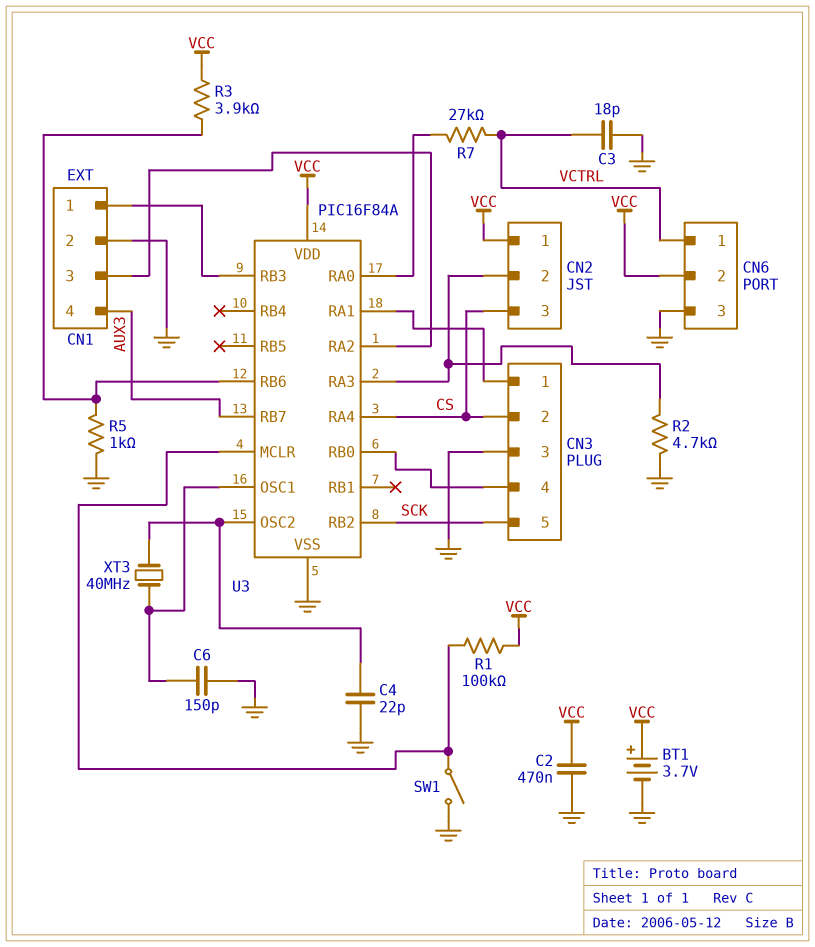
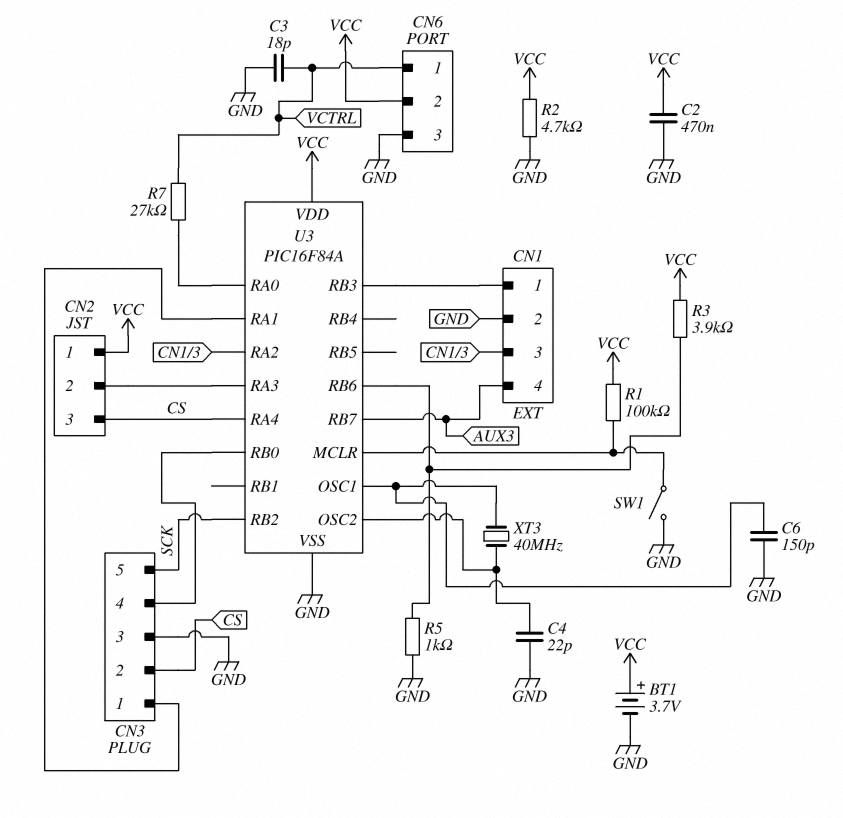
R2: 4.7k (CN2/2, GND) -> 4.7k (GND, VCC)

